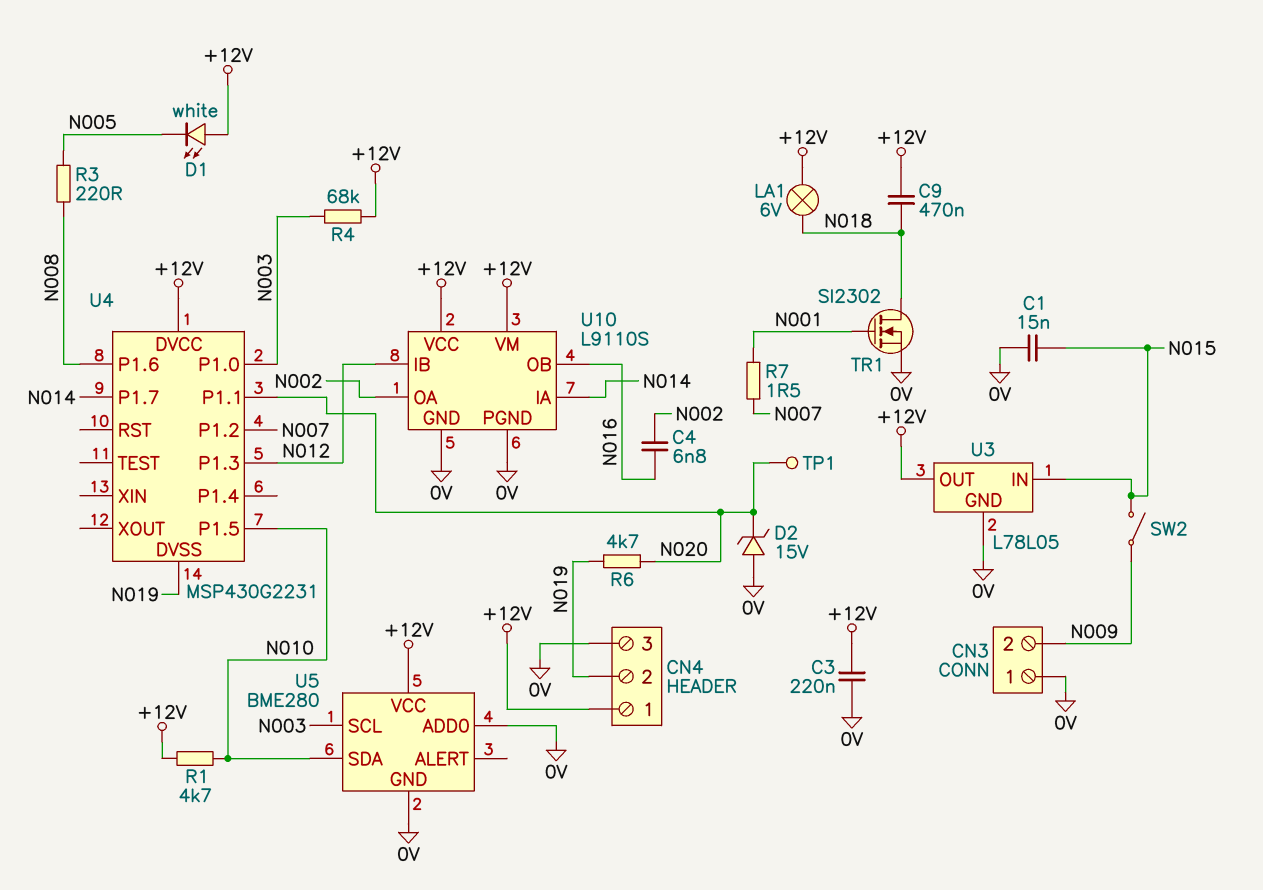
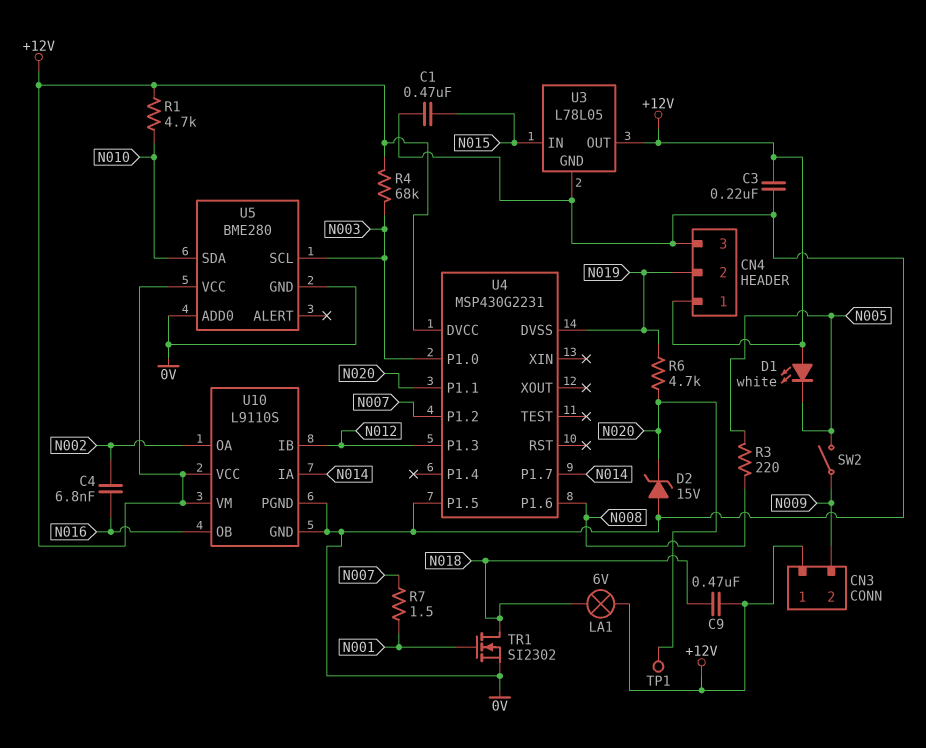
C1: 15nF (0V, N015) -> 470nF (0V, N015)
CN3 pin 1: 0V -> +12V
SW2: switch (N009, N015) -> switch (N005, N009)
U4 pin P1.5: N010 -> 0V

